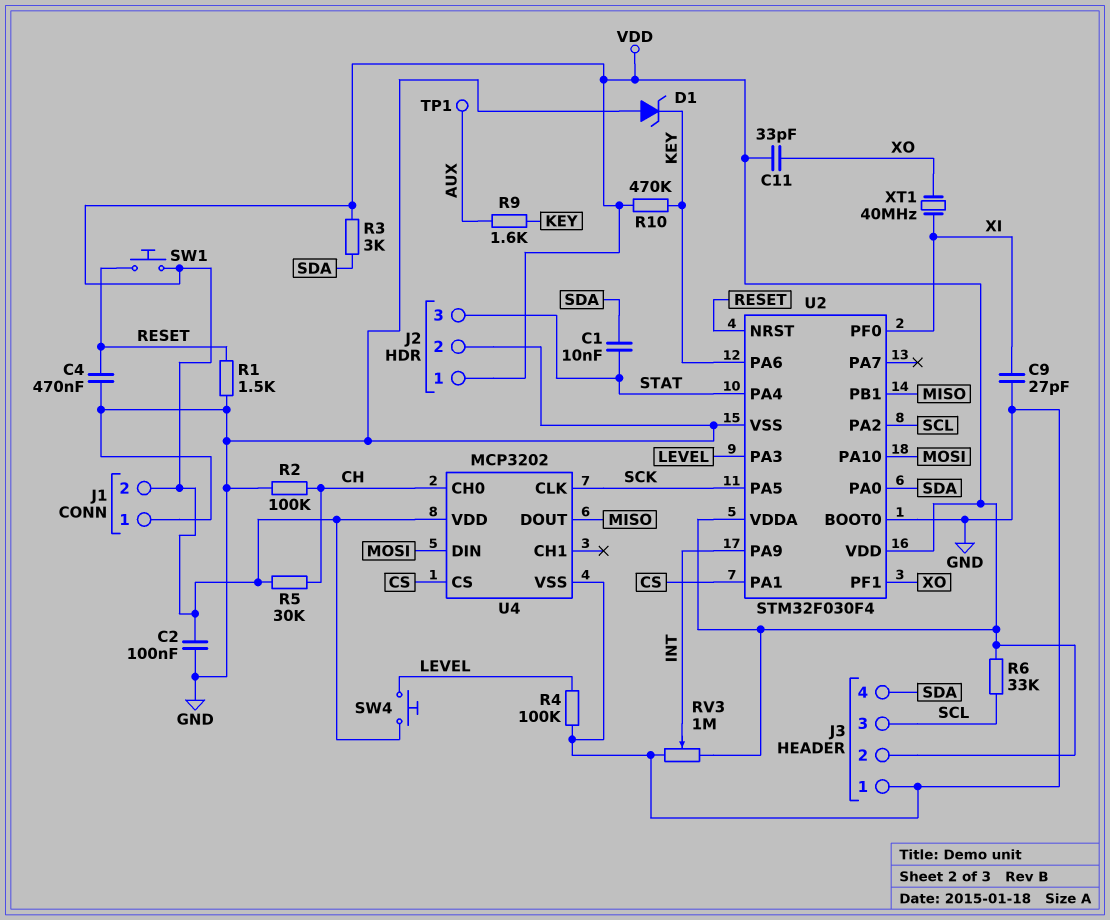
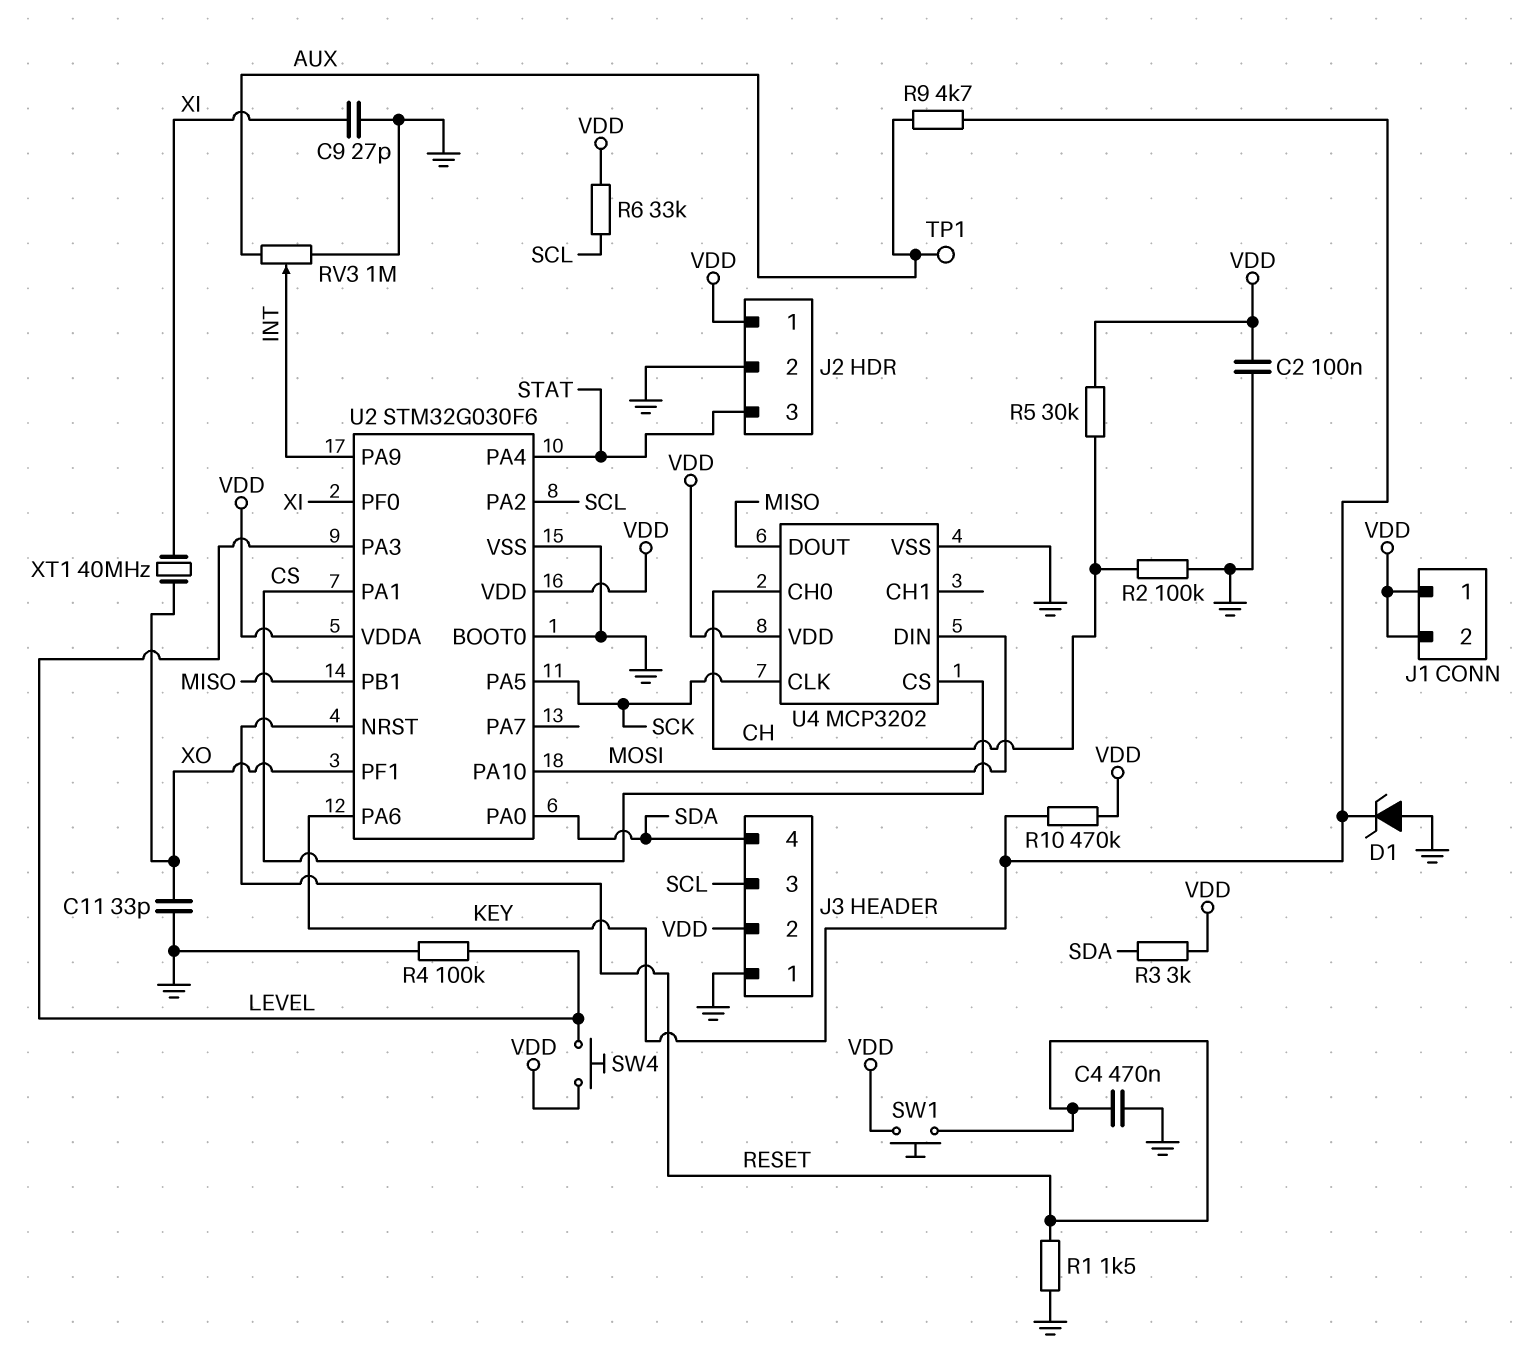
C1: 10nF (SDA, STAT) -> none
C11: 33pF (VDD, XO) -> 33pF (GND, XO)
J1 pin 1: GND -> VDD
R9: 1.6k (AUX, KEY) -> 4.7k (AUX, KEY)
RV3: 1M (GND, VDD, wiper INT) -> 1M (AUX, GND, wiper INT)
U2: STM32F030F4 -> STM32G030F6

